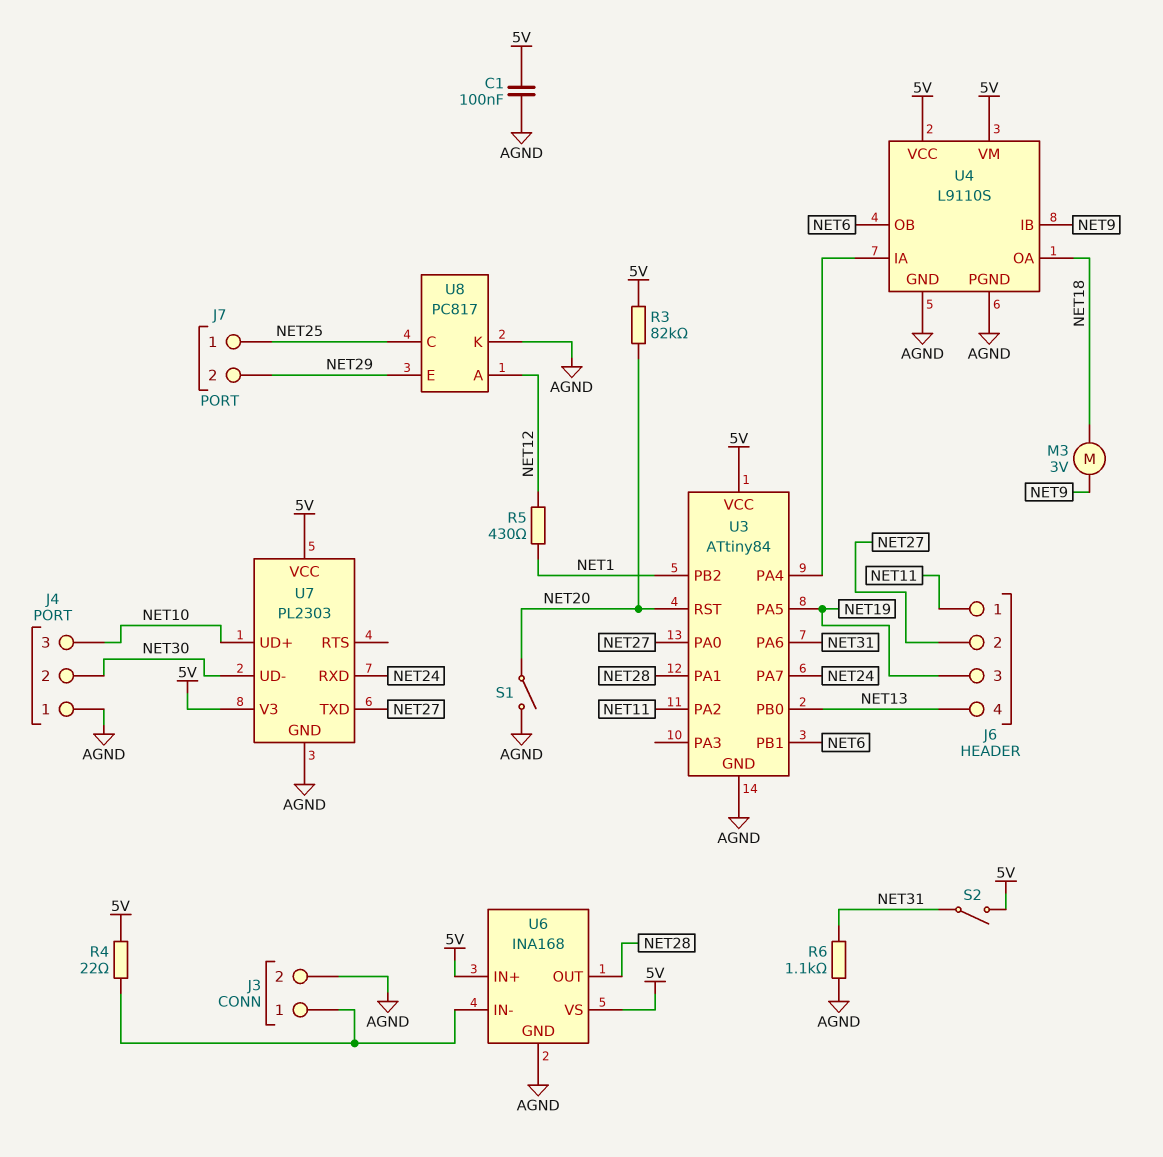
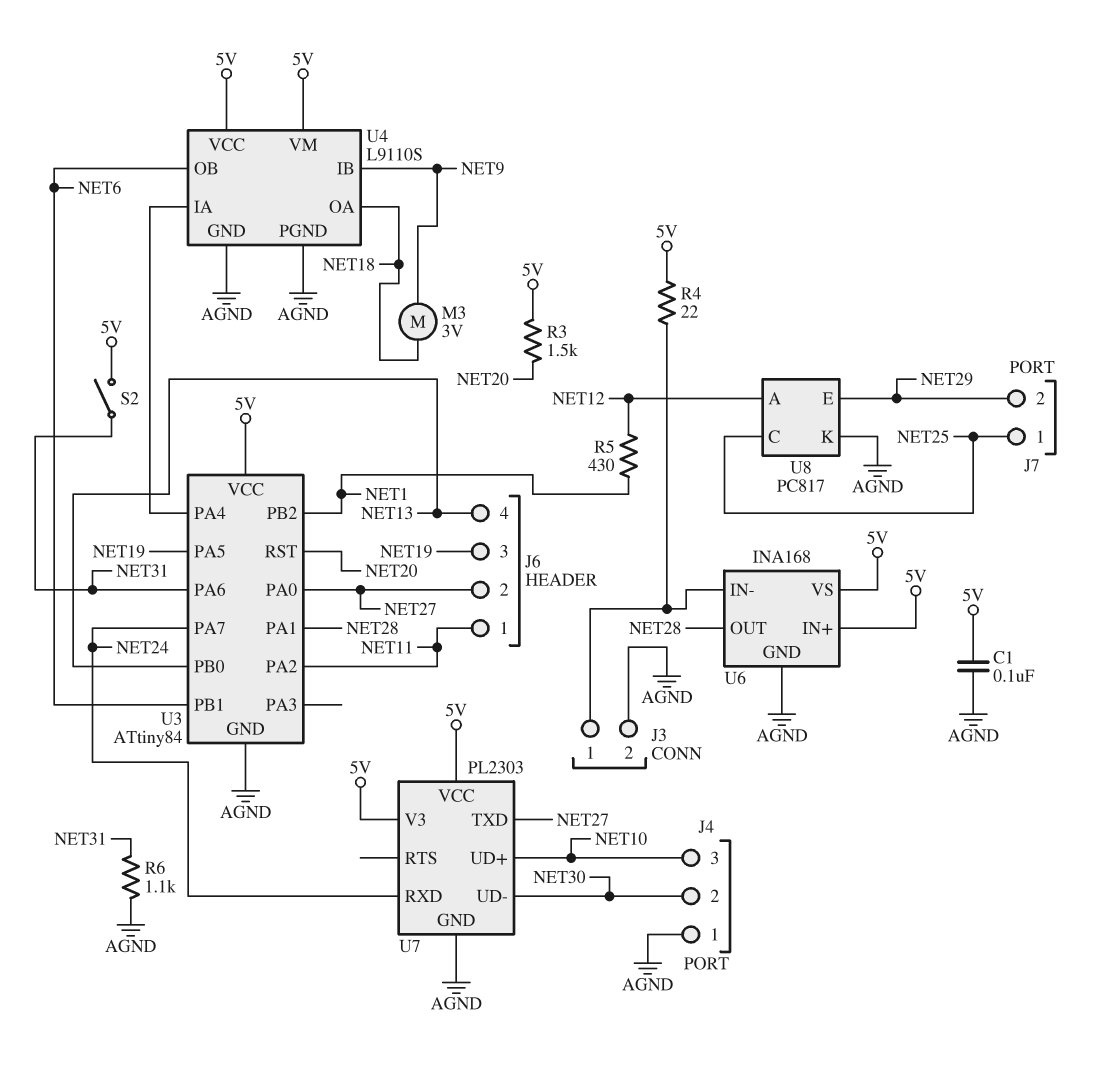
R3: 82k (5V, NET20) -> 1.5k (5V, NET20)
S1: switch (AGND, NET20) -> none

